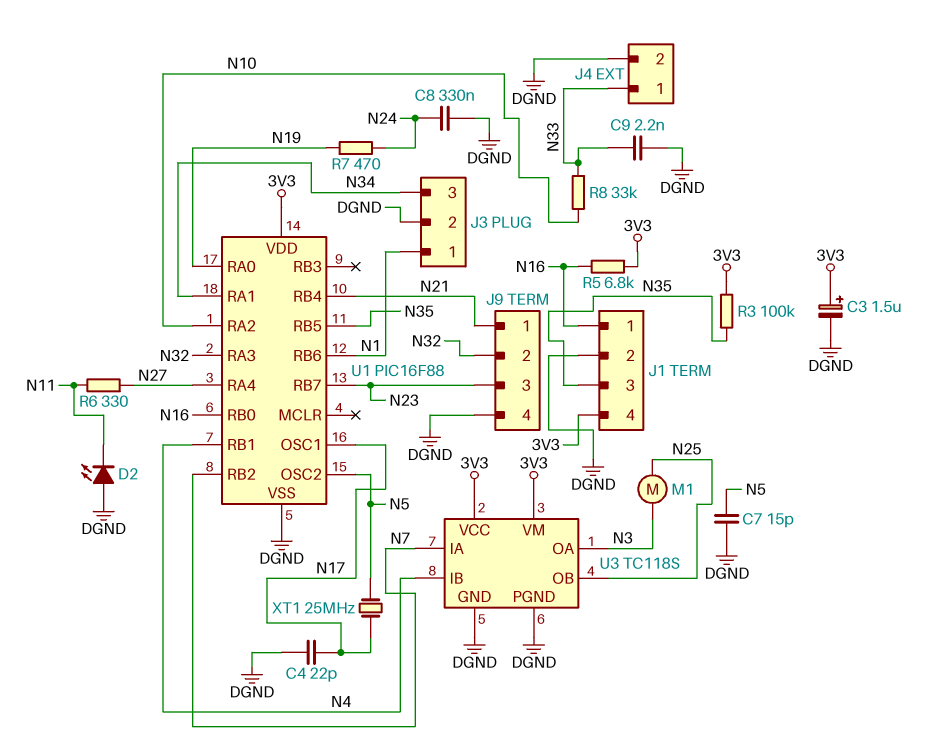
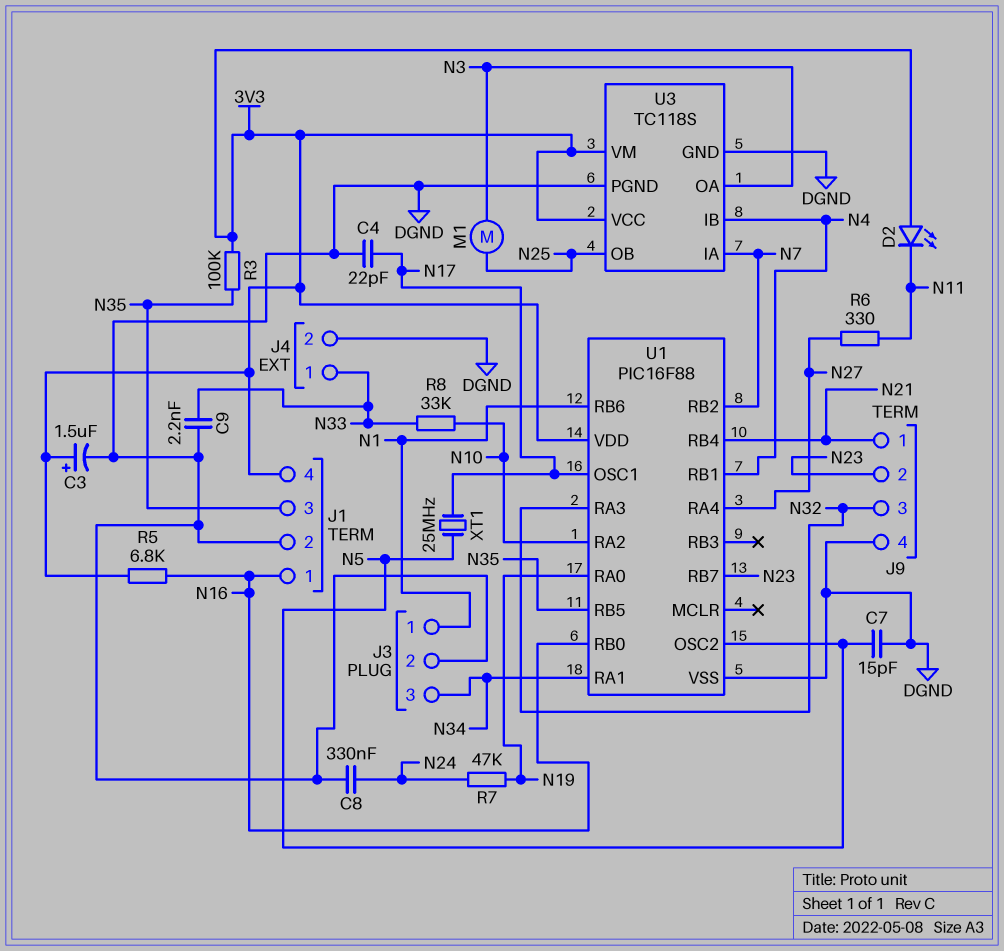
D2: LED (A DGND, K N11) -> LED (A 3V3, K N11)
J9 pin 2: N32 -> N23
J9 pin 3: N23 -> N32
R7: 470 (N19, N24) -> 47k (N19, N24)

